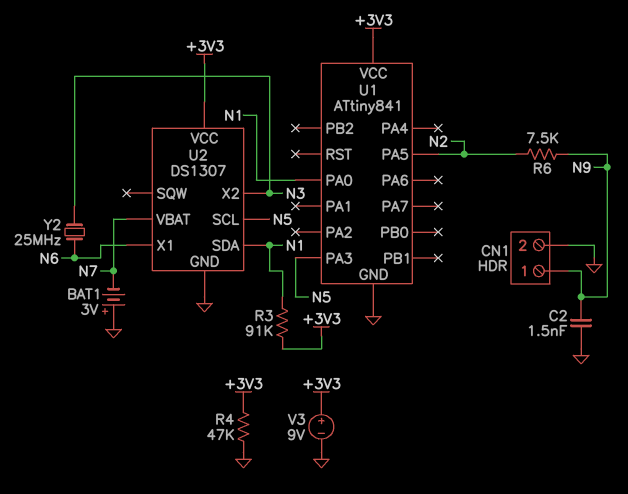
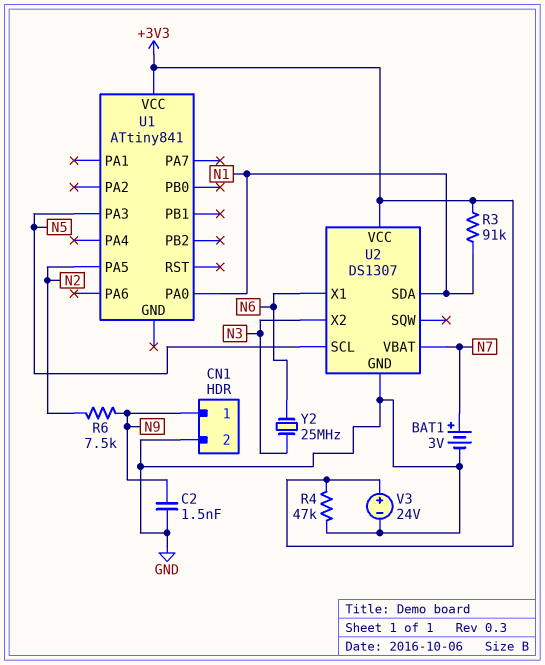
BAT1: 3V (plus GND, minus N7) -> 3V (plus N7, minus GND)
U1 pin GND: GND -> none
V3: 9V (plus +3V3, minus GND) -> 24V (plus +3V3, minus GND)

